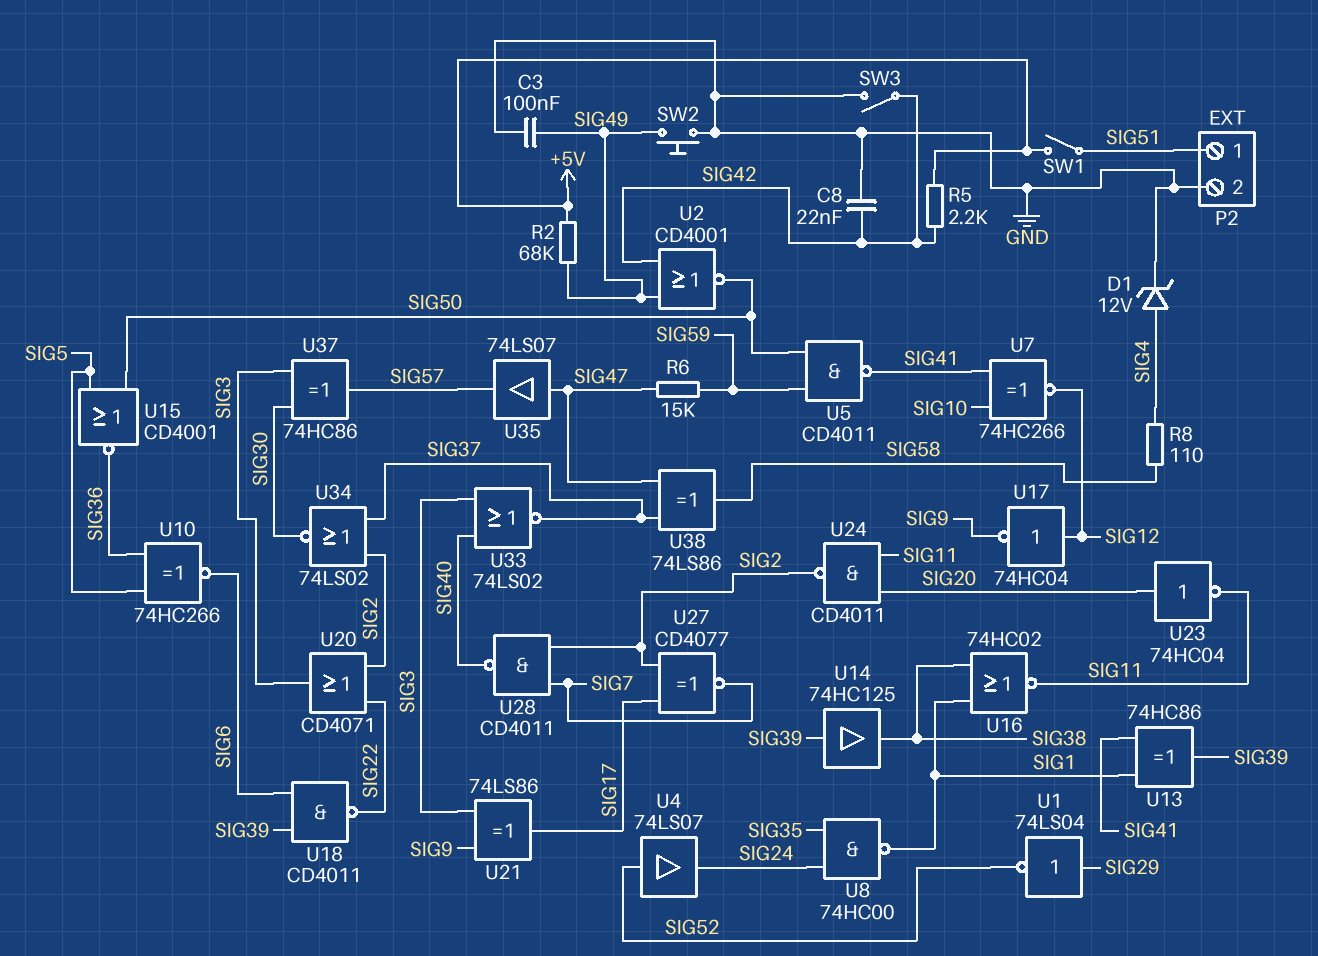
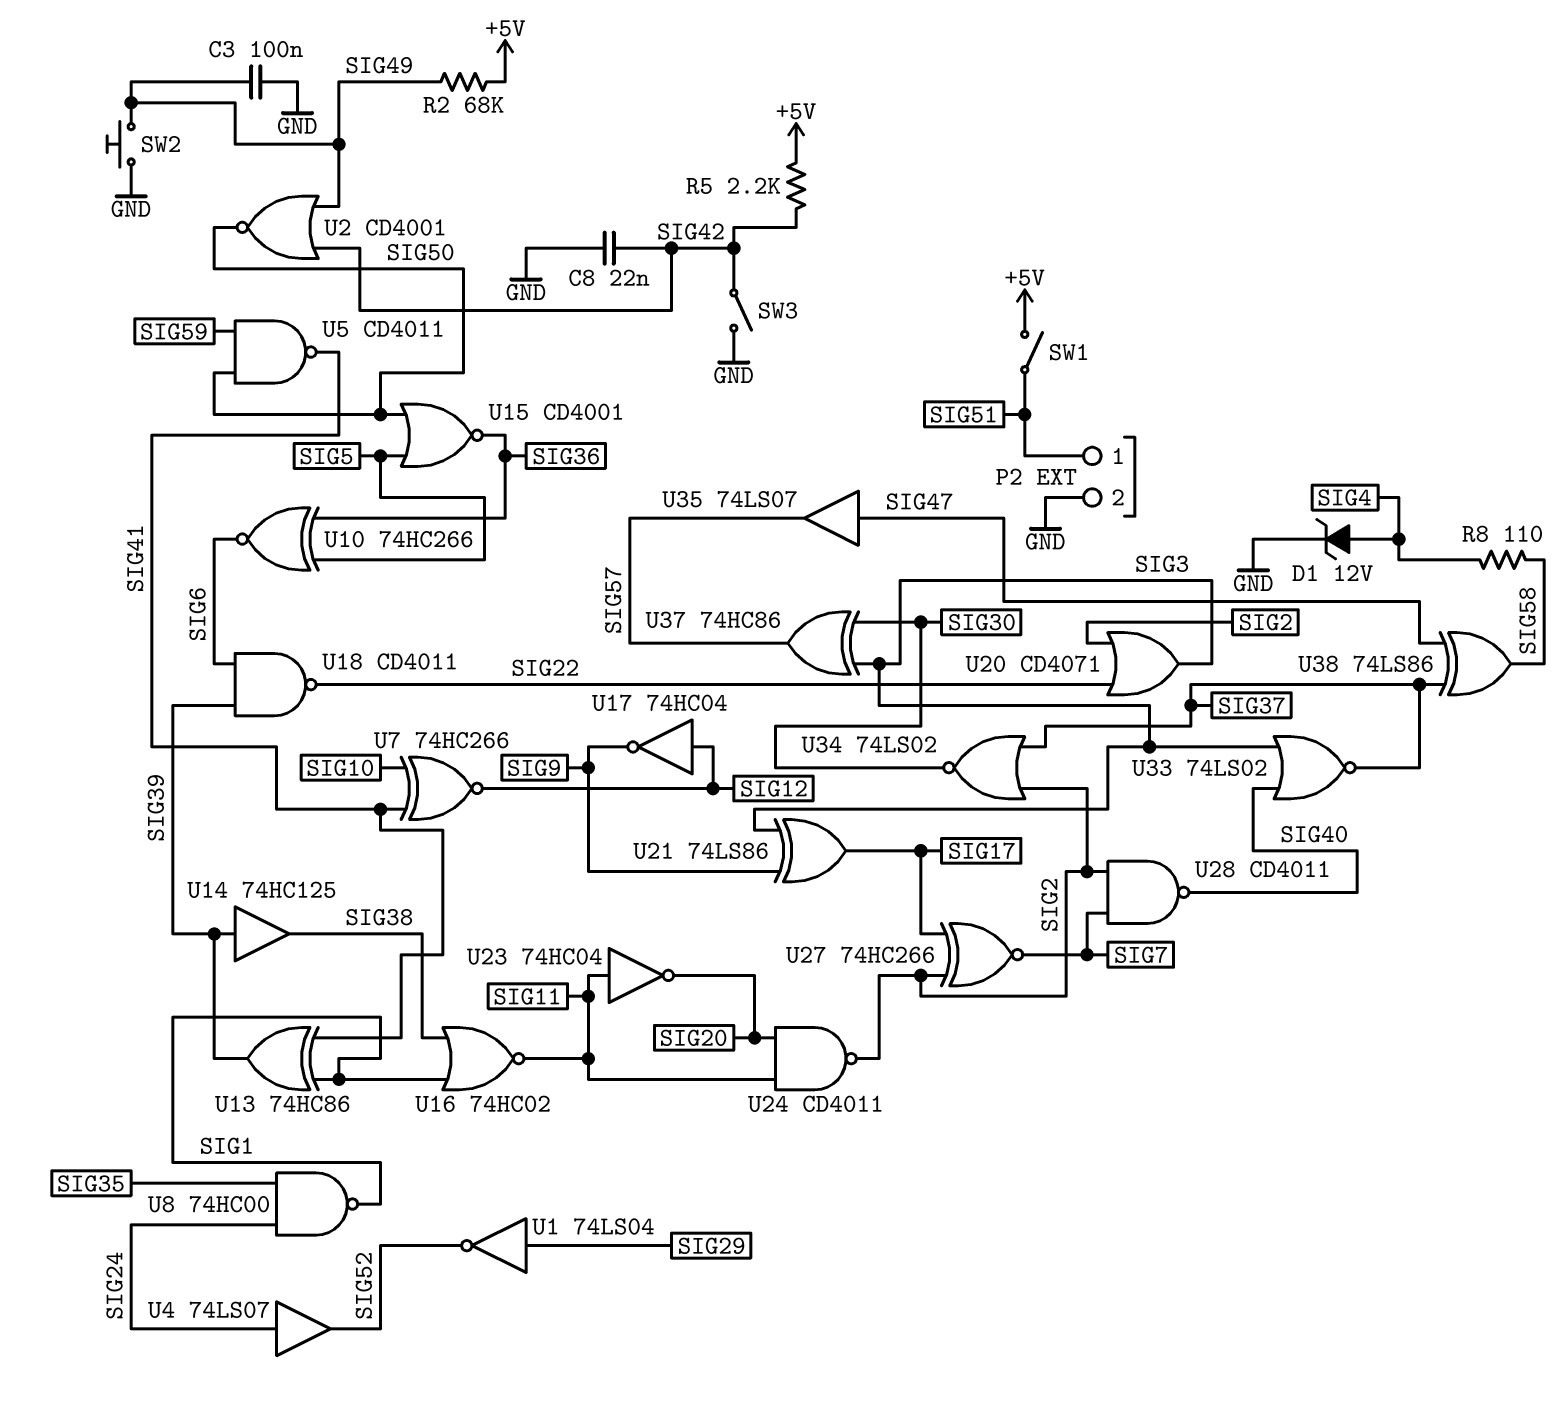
R6: 15k (SIG47, SIG59) -> none
U4: buffer 74LS07 (in SIG52, out SIG24) -> buffer 74LS07 (in SIG24, out SIG52)
U23: NOT 74HC04 (in SIG20, out SIG11) -> NOT 74HC04 (in SIG11, out SIG20)
U27: XNOR CD4077 (in SIG2, in SIG17, out SIG7) -> XNOR 74HC266 (in SIG2, in SIG17, out SIG7)

